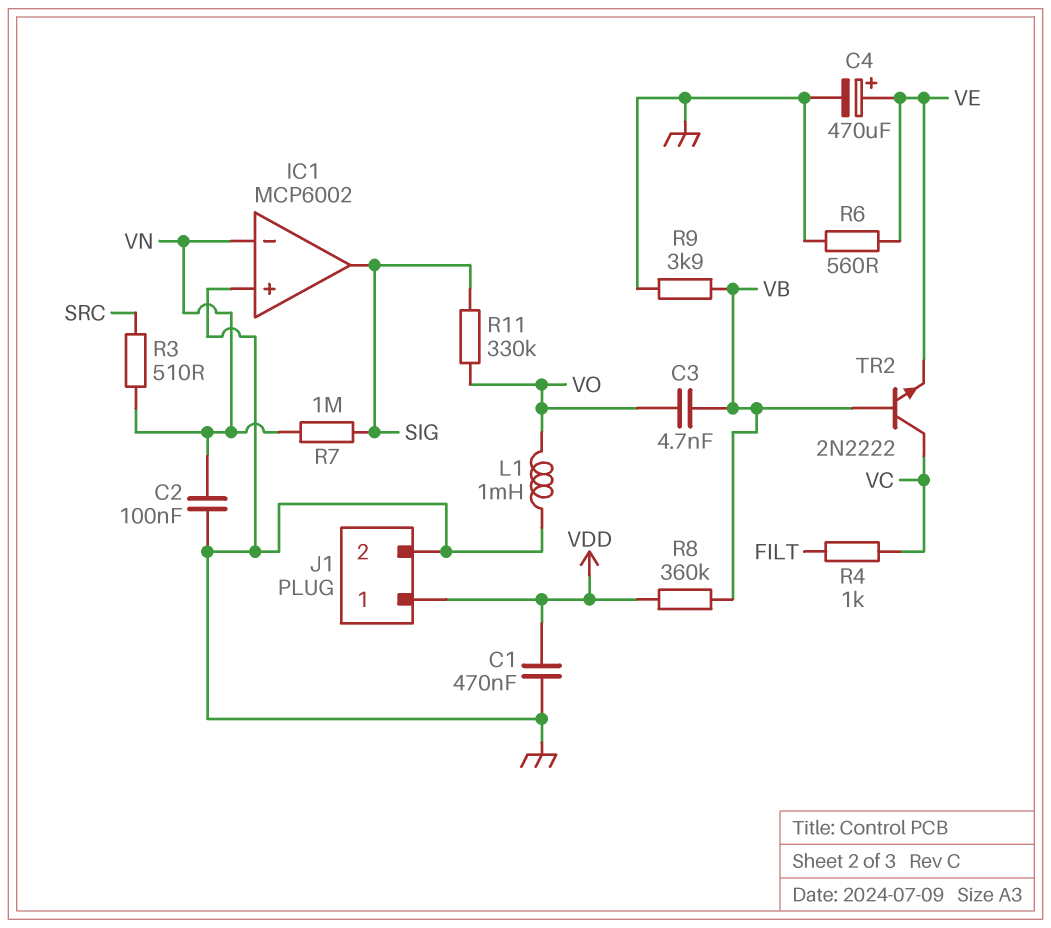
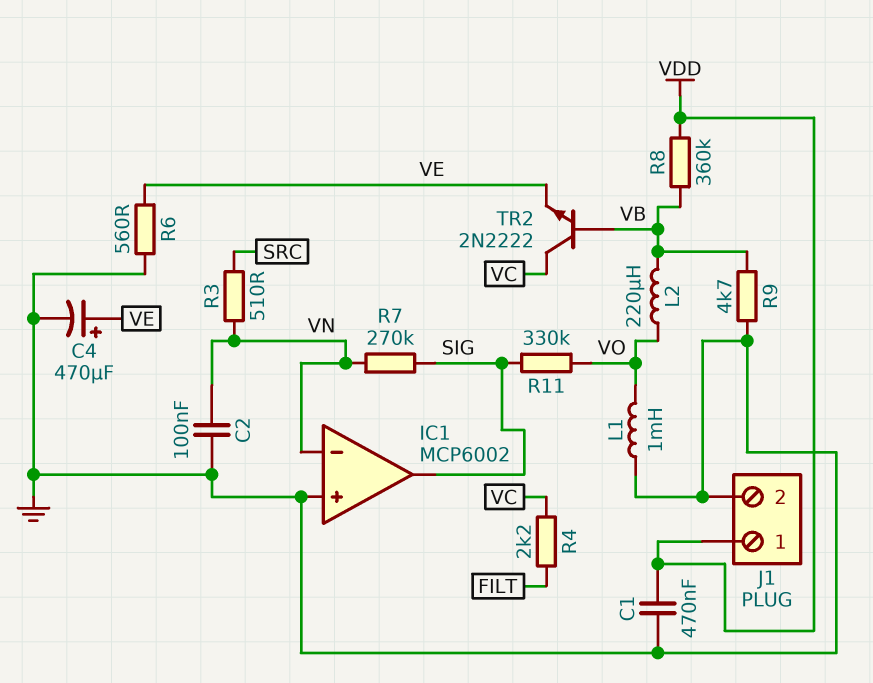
C3: 4.7nF (VB, VO) -> none
L2: none -> 220uH (VB, VO)
R4: 1k (FILT, VC) -> 2.2k (FILT, VC)
R7: 1M (SIG, VN) -> 270k (SIG, VN)
R9: 3.9k (GND, VB) -> 4.7k (GND, VB)

